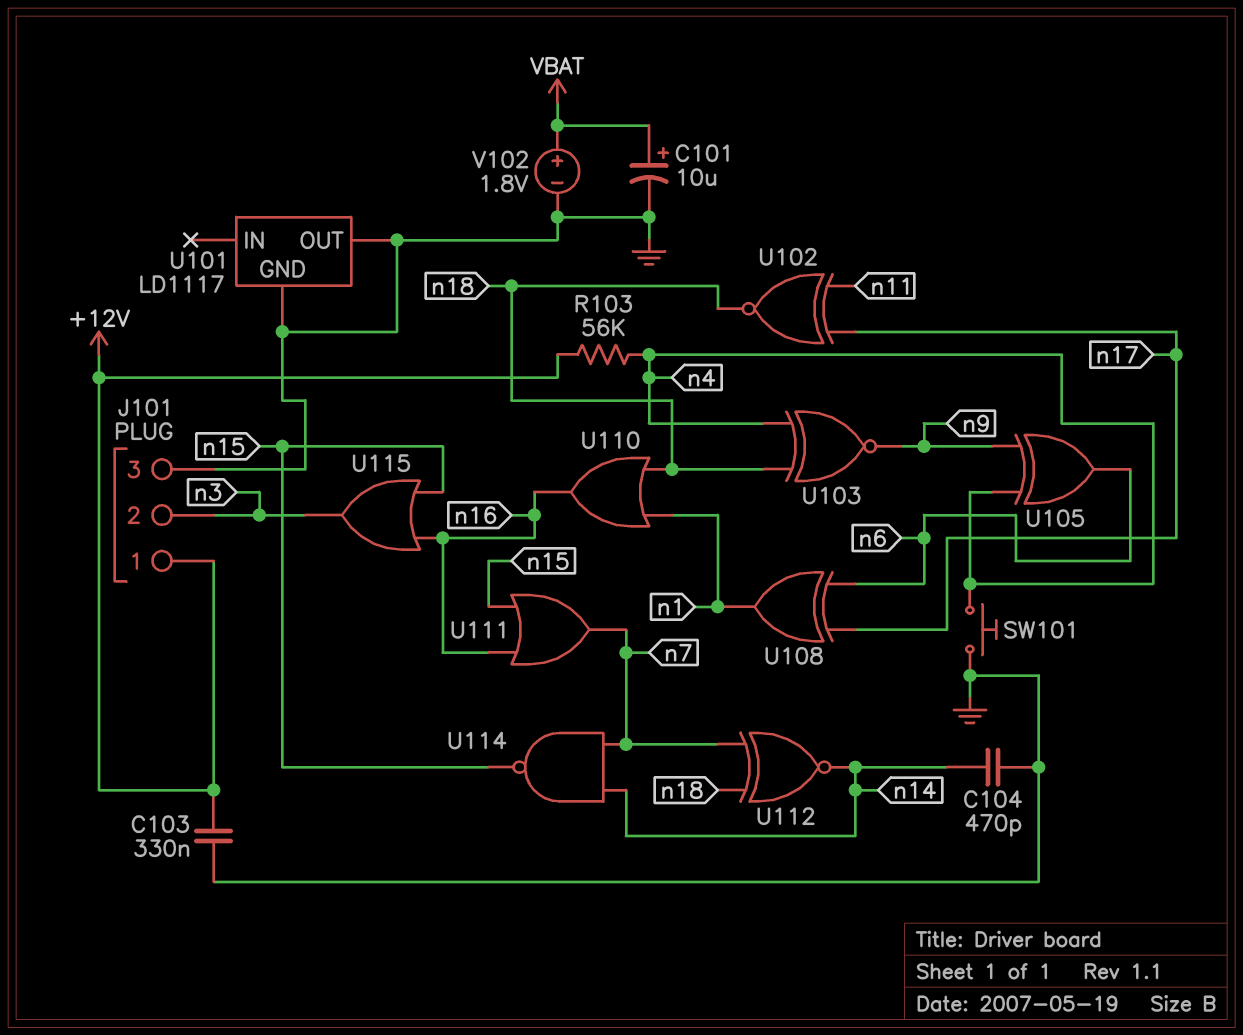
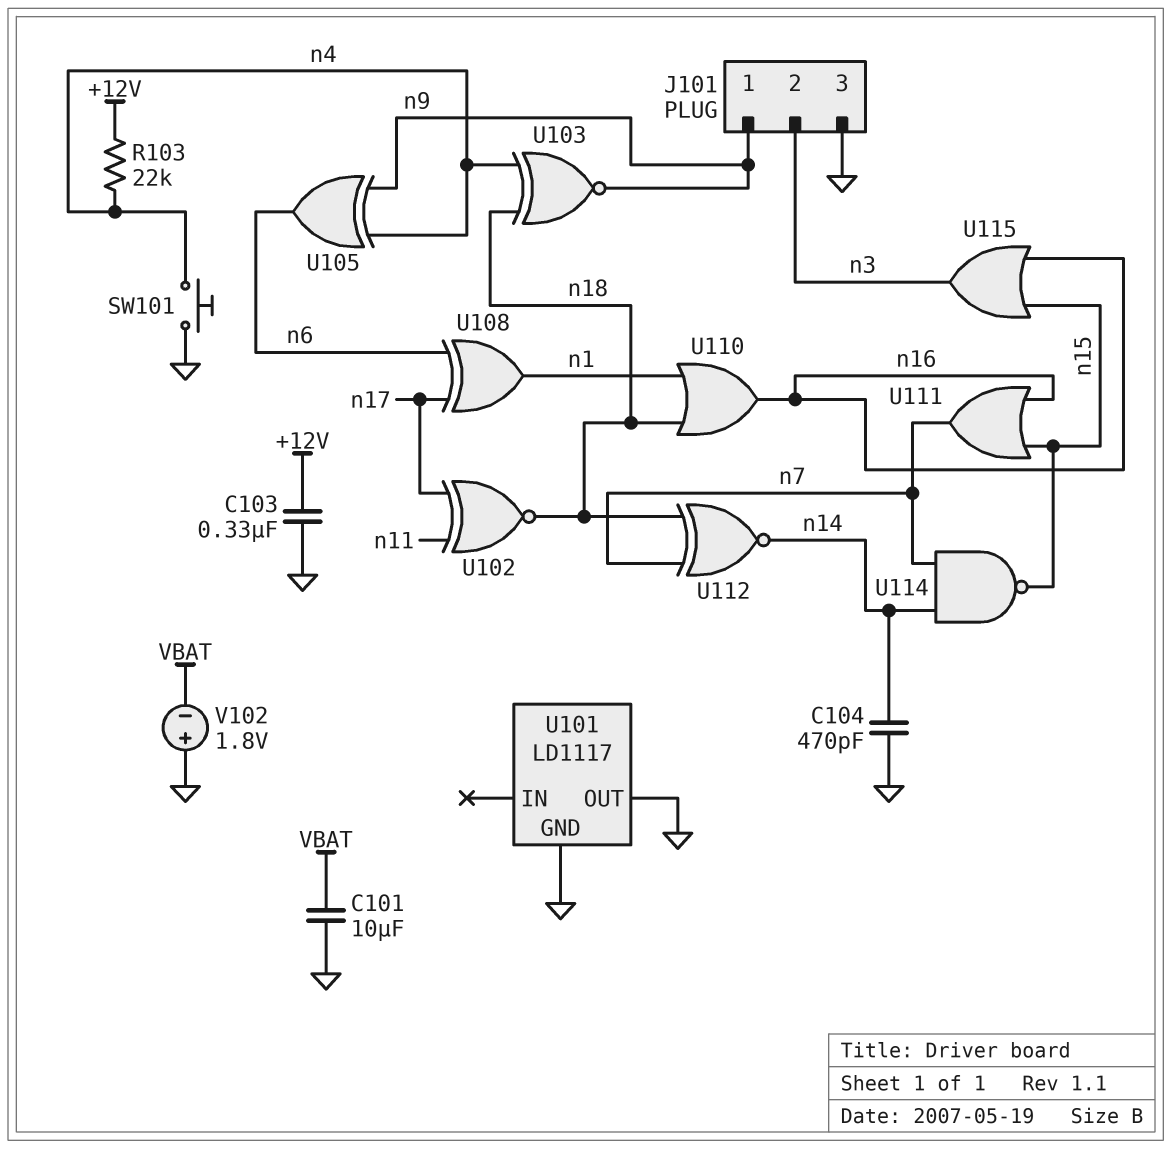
C101: 10uF (plus VBAT, minus GND) -> 10uF (GND, VBAT)
J101 pin 1: +12V -> n9
R103: 56k (+12V, n4) -> 22k (+12V, n4)
V102: 1.8V (plus VBAT, minus GND) -> 1.8V (plus GND, minus VBAT)

